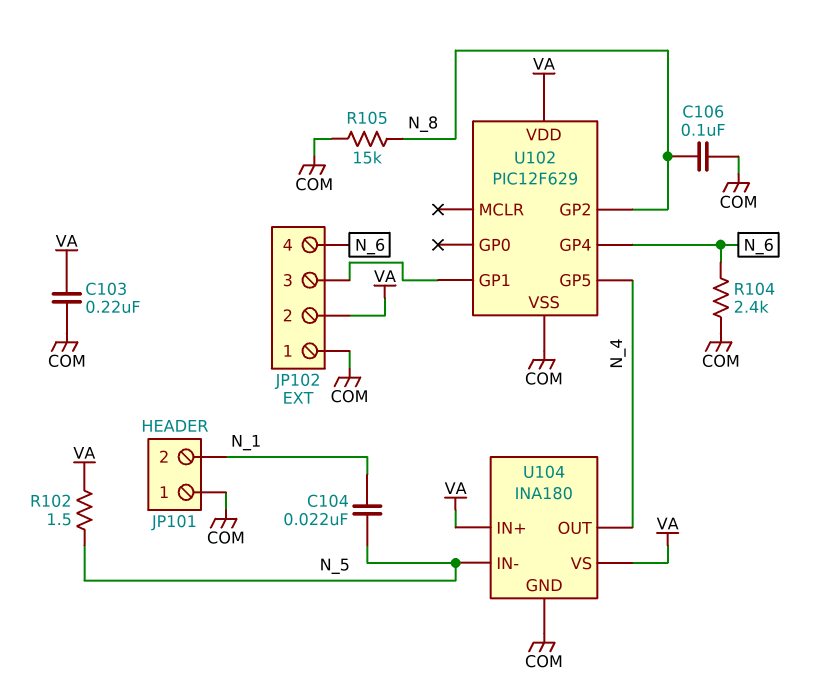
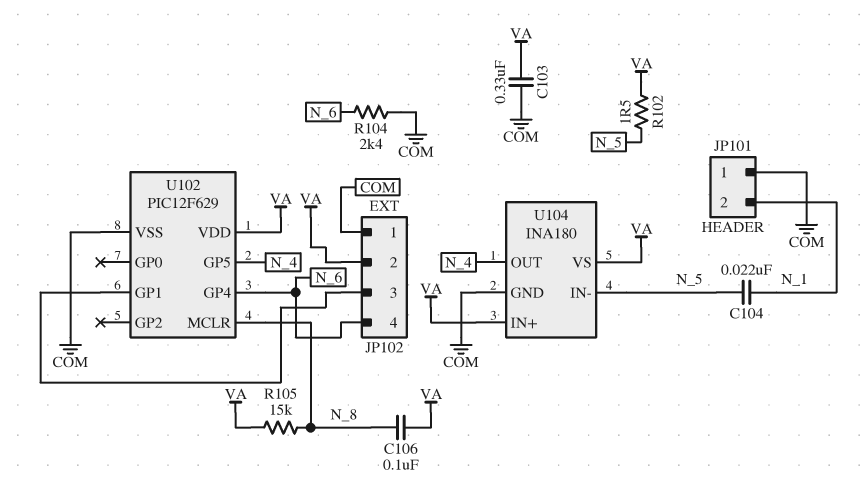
C103: 220nF (COM, VA) -> 330nF (COM, VA)
C106: 100nF (COM, N_8) -> 100nF (N_8, VA)
R105: 15k (COM, N_8) -> 15k (N_8, VA)
U102 pin GP2: N_8 -> none
U102 pin MCLR: none -> N_8

